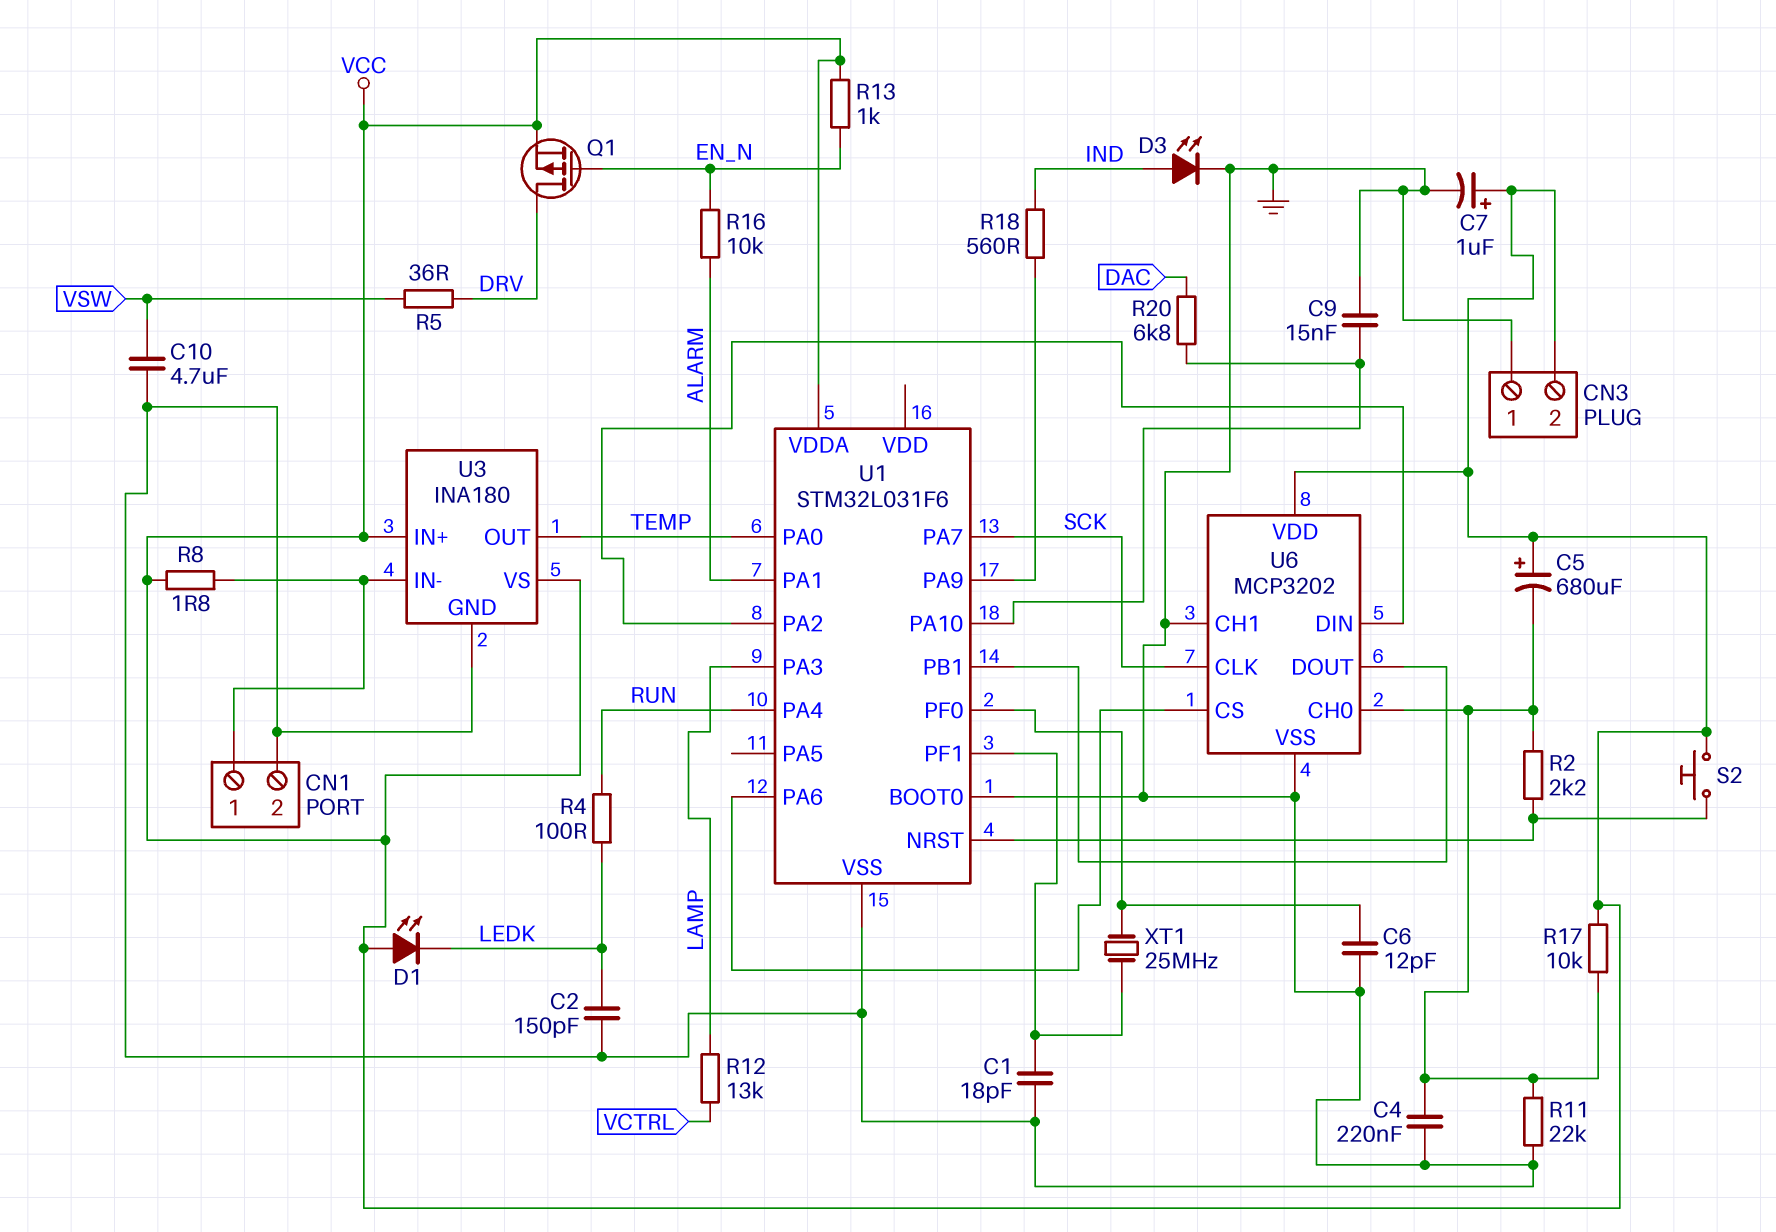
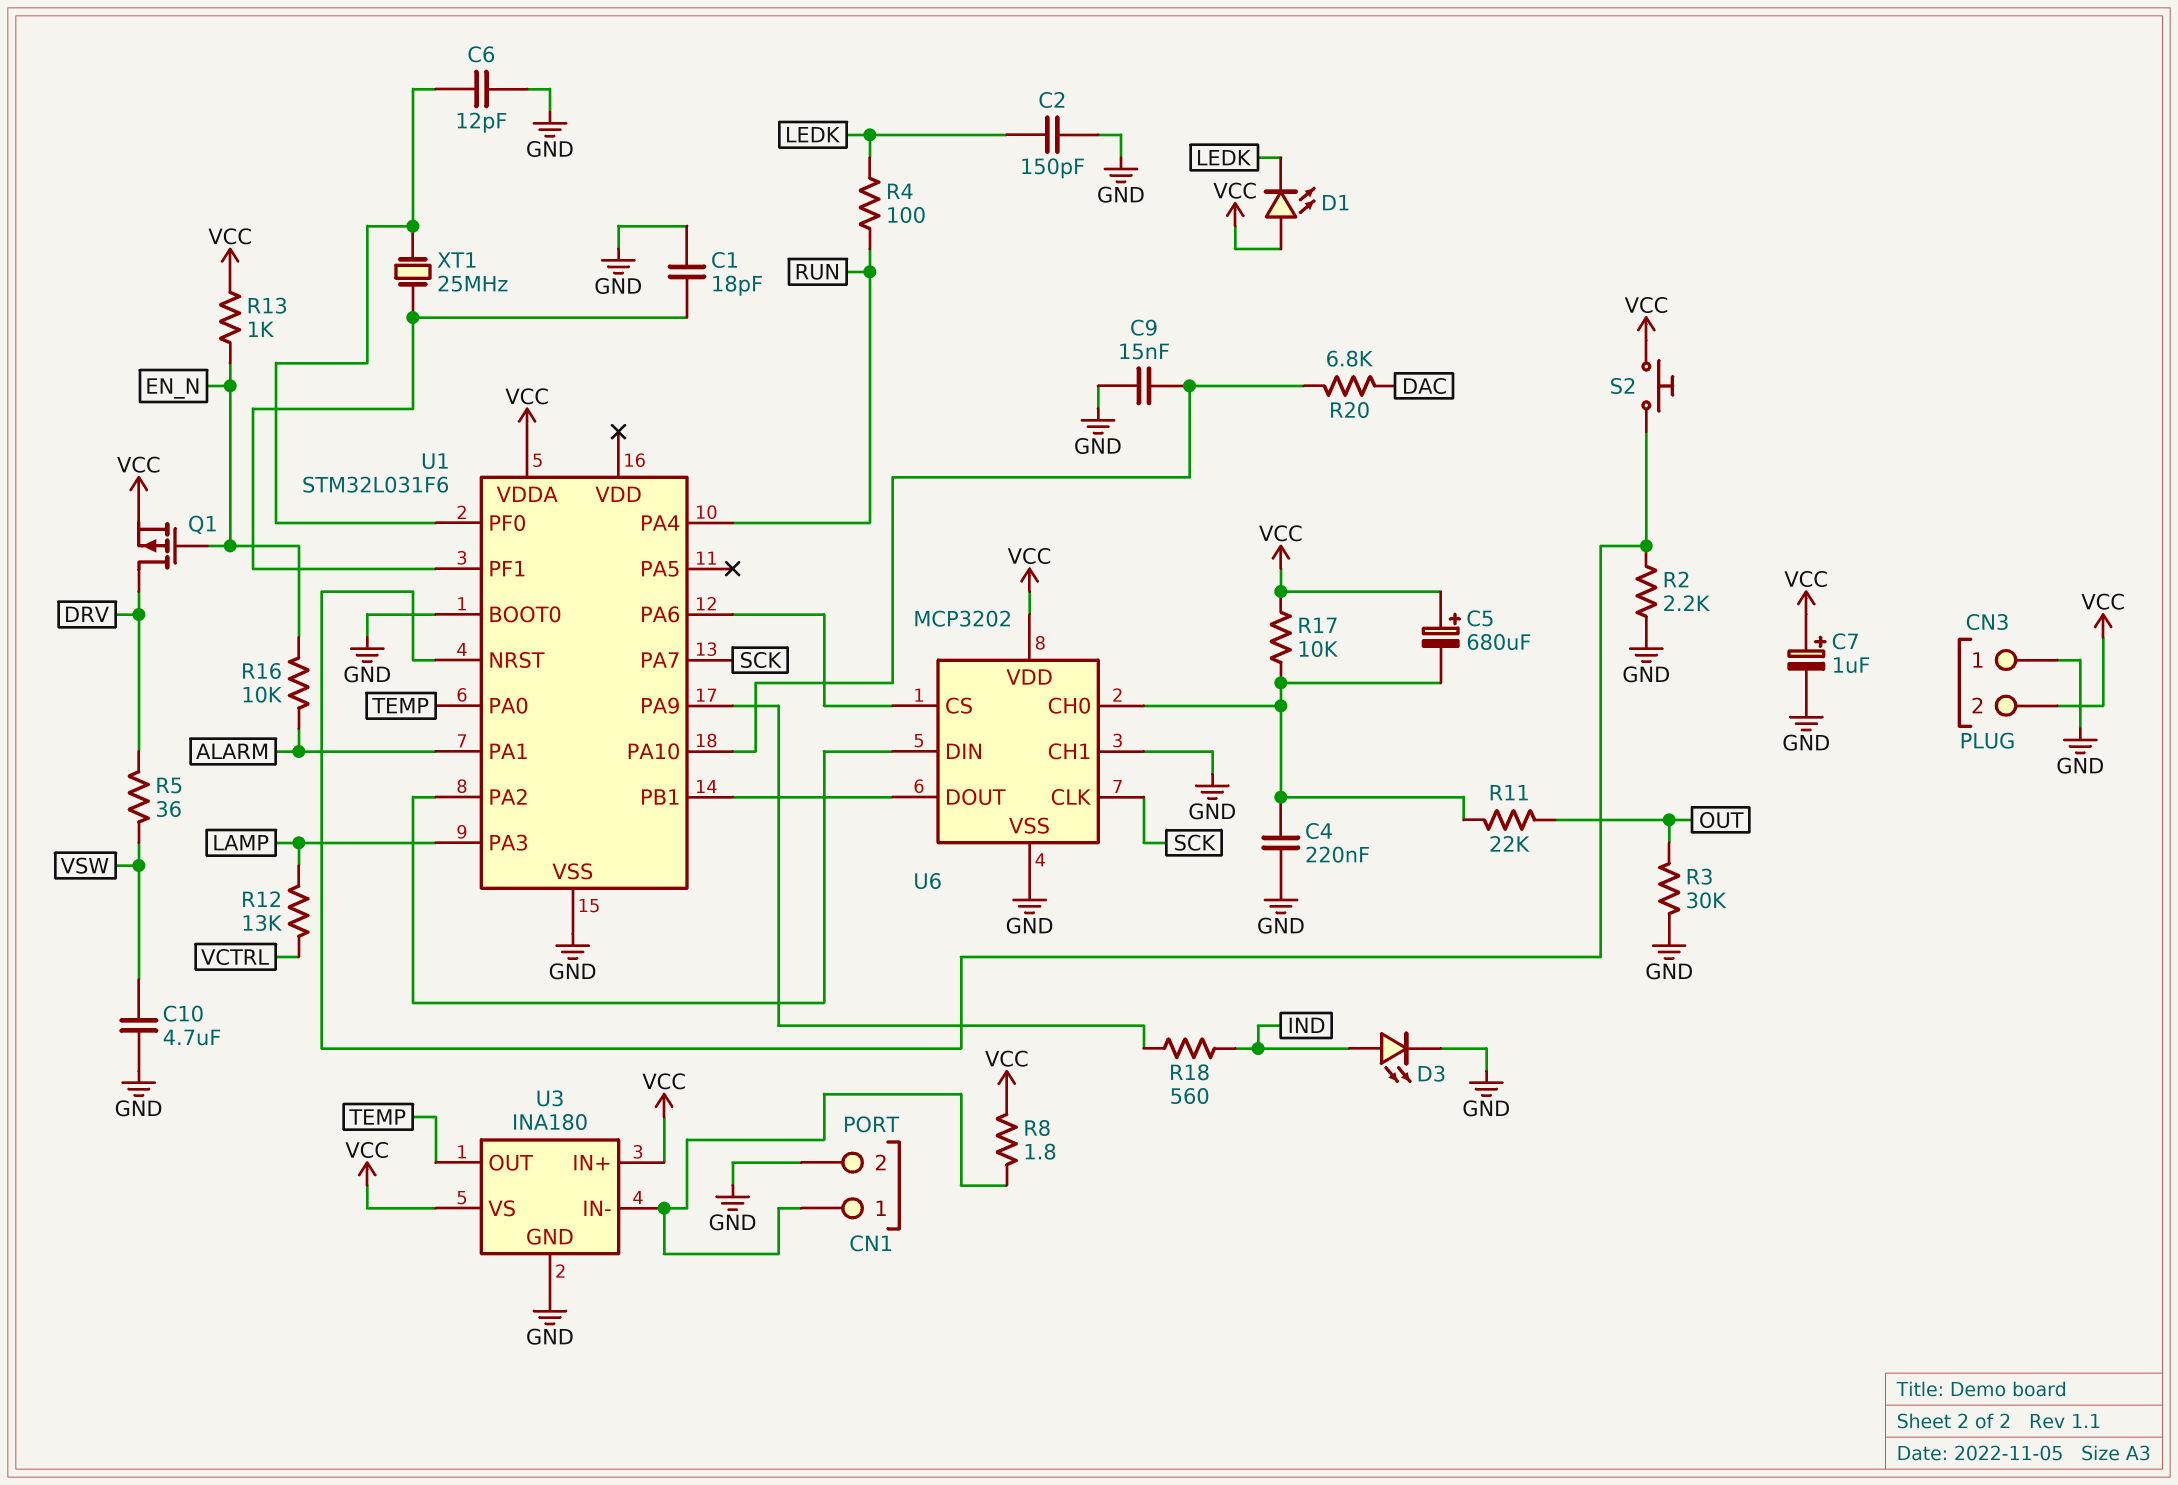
R2: 2.2k (U1/NRST, U6/CH0) -> 2.2k (GND, U1/NRST)
R3: none -> 30k (GND, OUT)
R11: 22k (GND, U6/CH0) -> 22k (OUT, U6/CH0)

